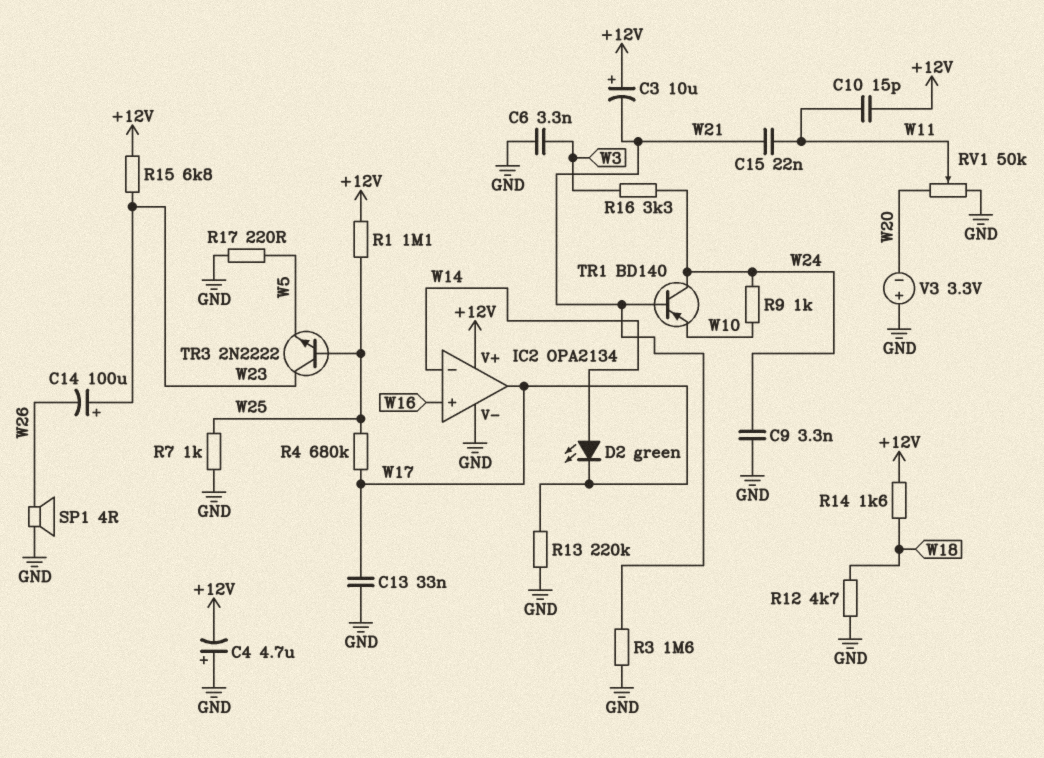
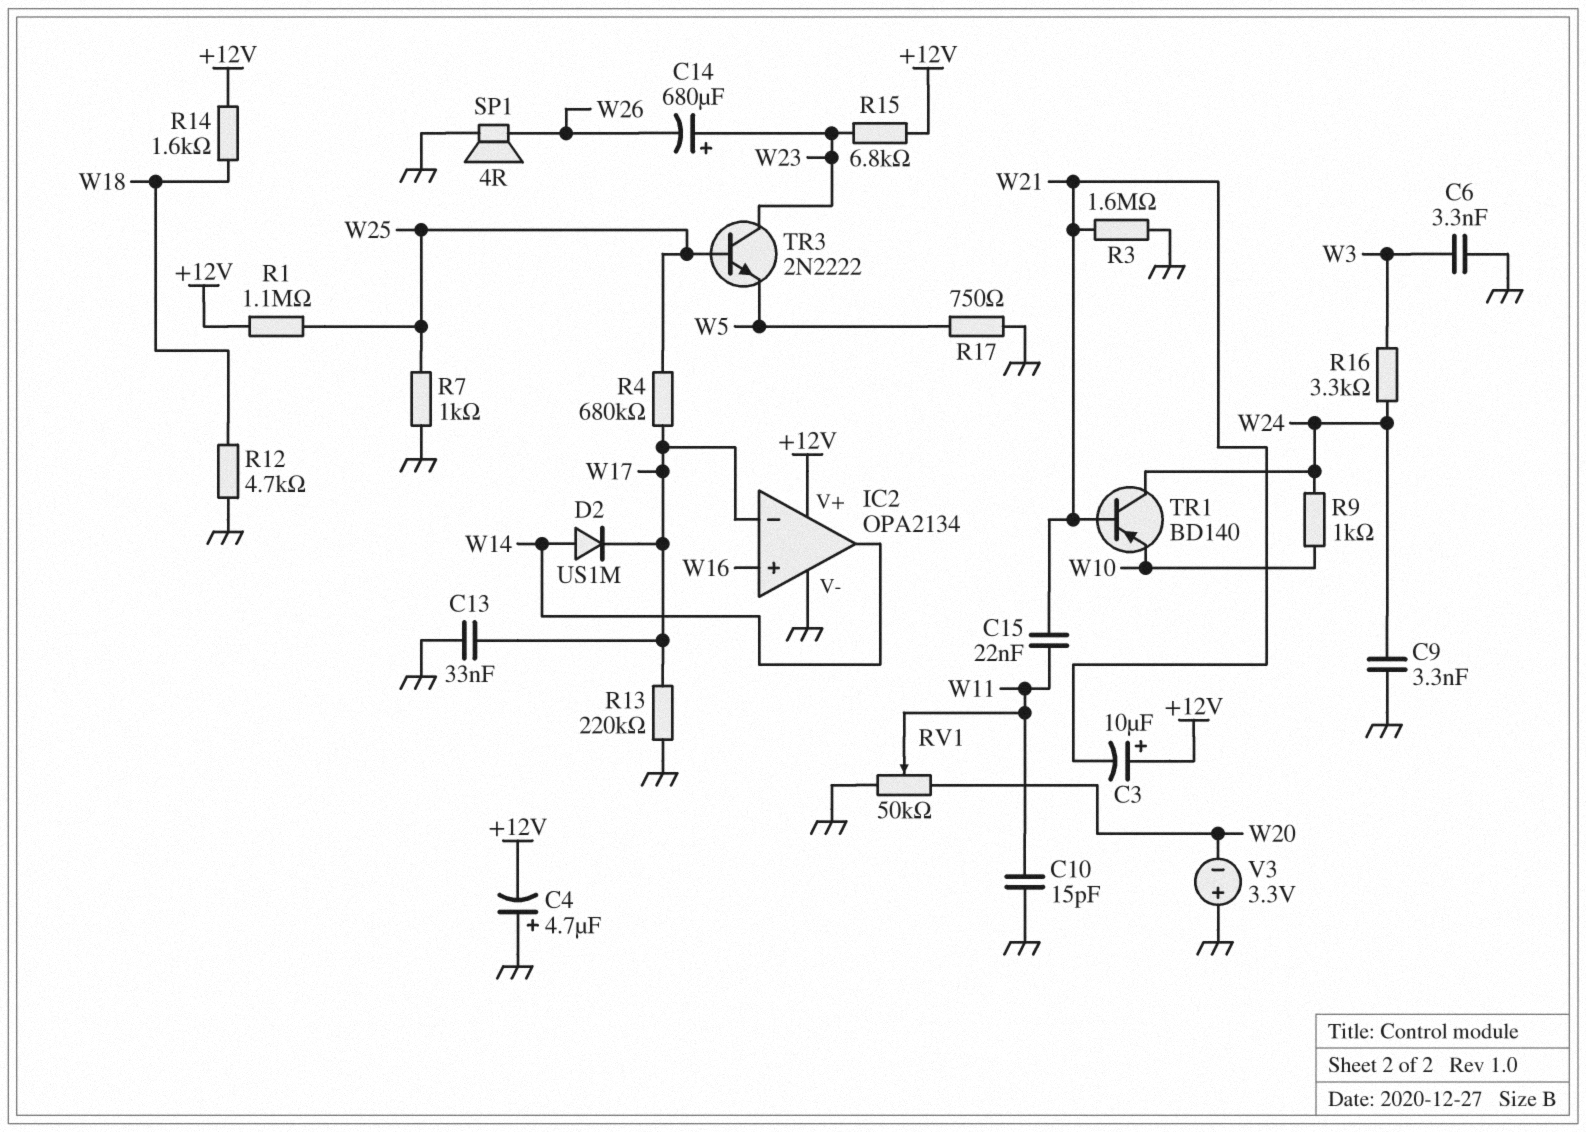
C10: 15pF (+12V, W11) -> 15pF (GND, W11)
C14: 100uF (plus W23, minus W26) -> 680uF (plus W23, minus W26)
D2: LED green (A W14, K W17) -> diode US1M (A W14, K W17)
IC2 pin in-: W14 -> W17
IC2 pin out: W17 -> W14
R17: 220 (GND, W5) -> 750 (GND, W5)

